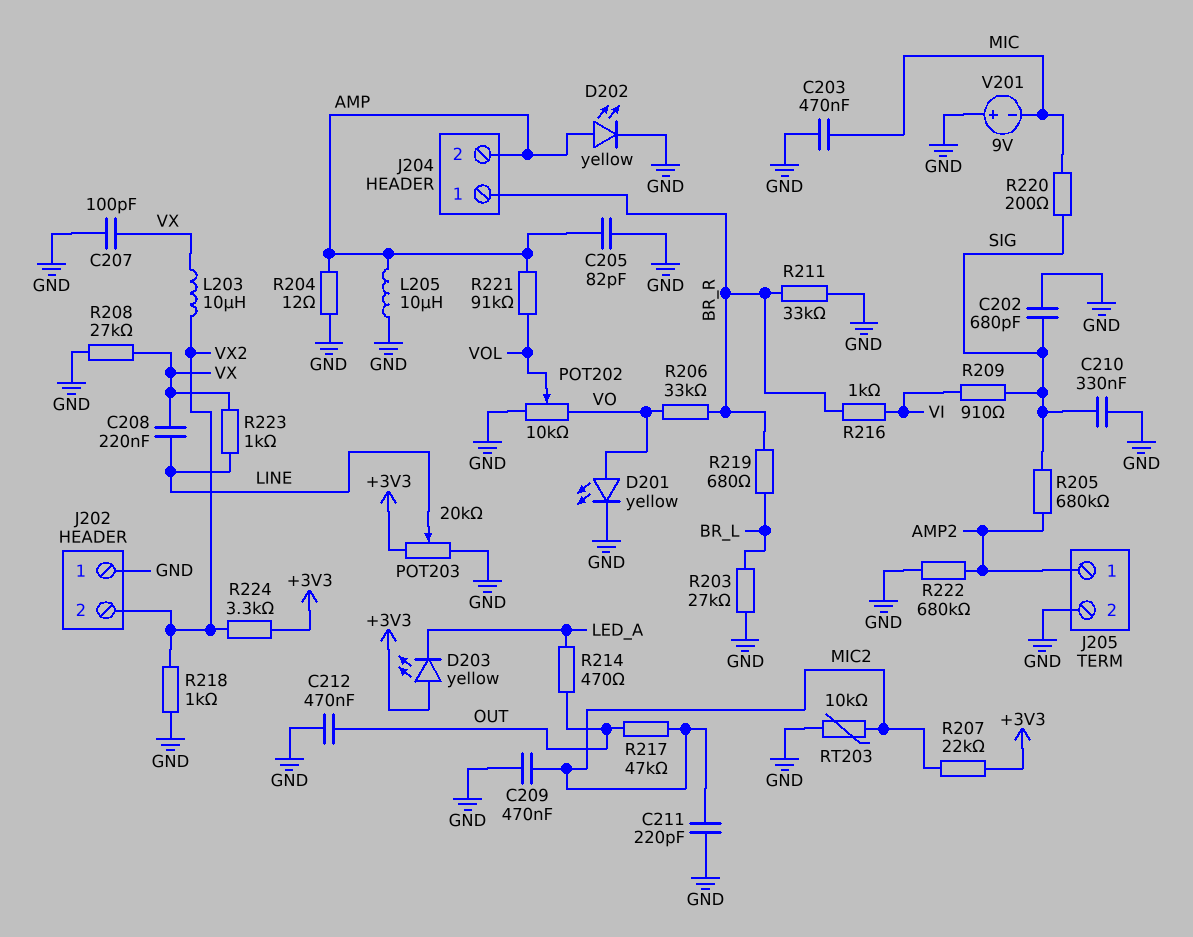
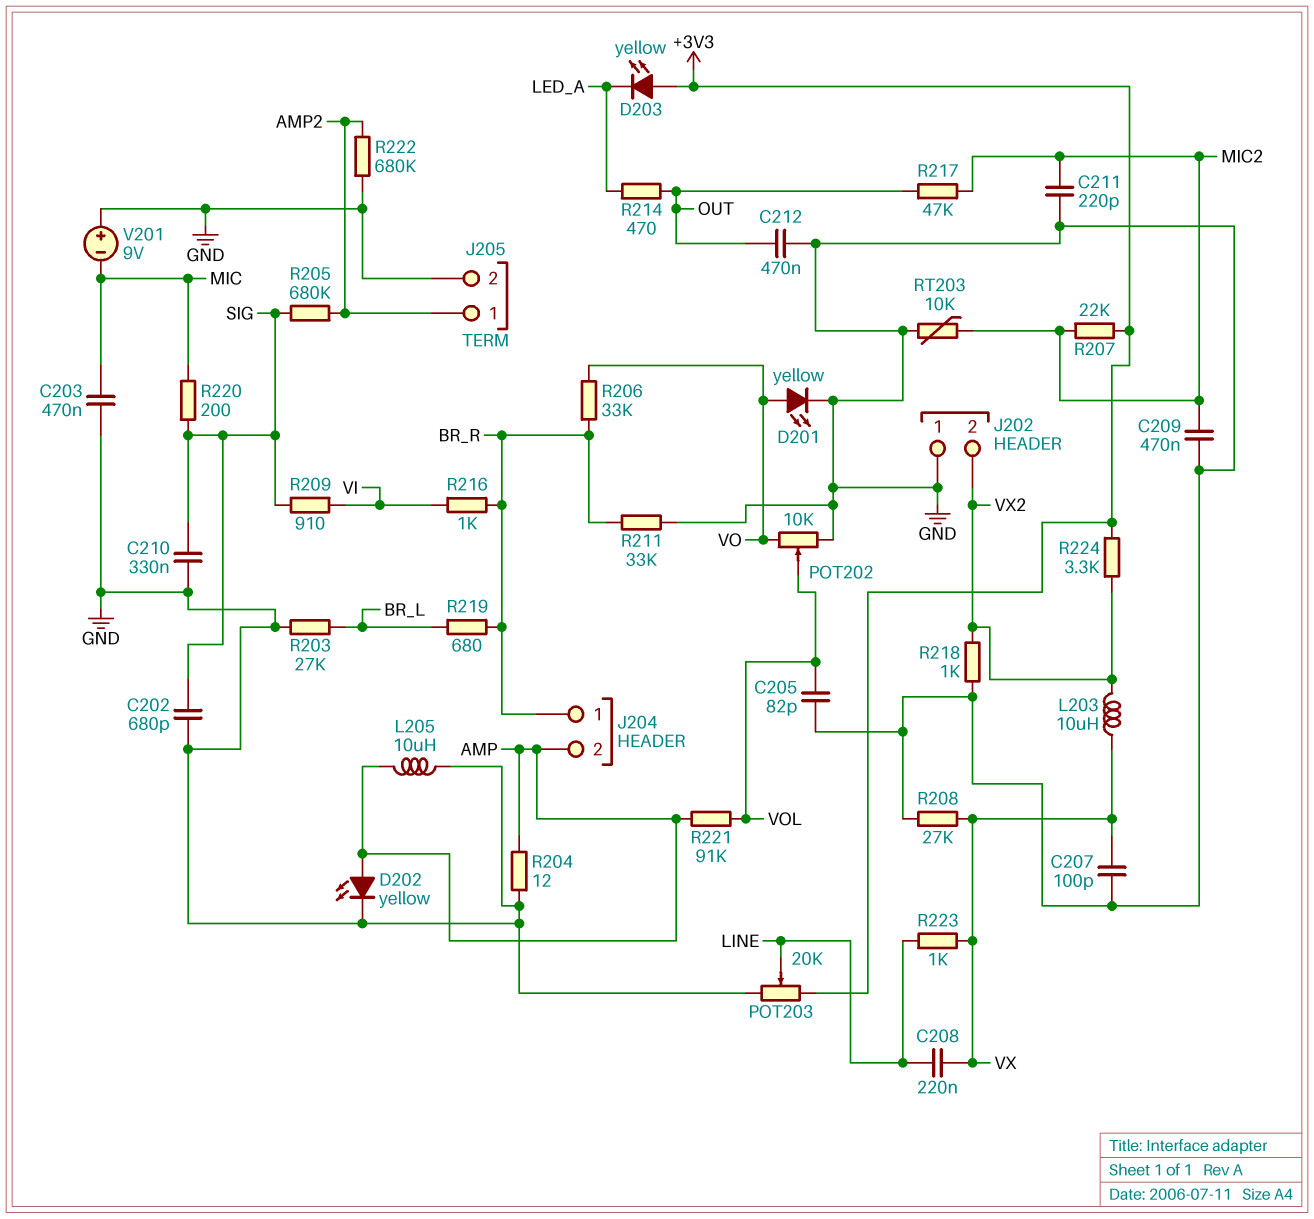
C205: 82pF (AMP, GND) -> 82pF (GND, VOL)

